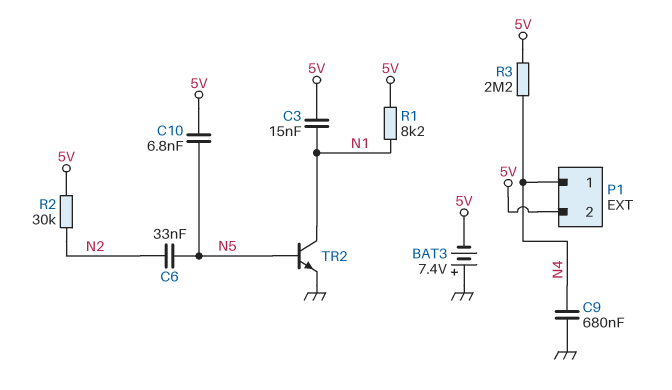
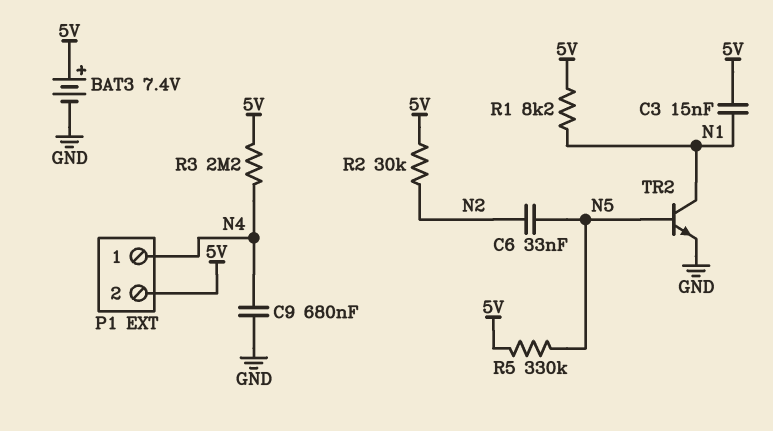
BAT3: 7.4V (plus GND, minus 5V) -> 7.4V (plus 5V, minus GND)
C10: 6.8nF (5V, N5) -> none
R5: none -> 330k (5V, N5)

